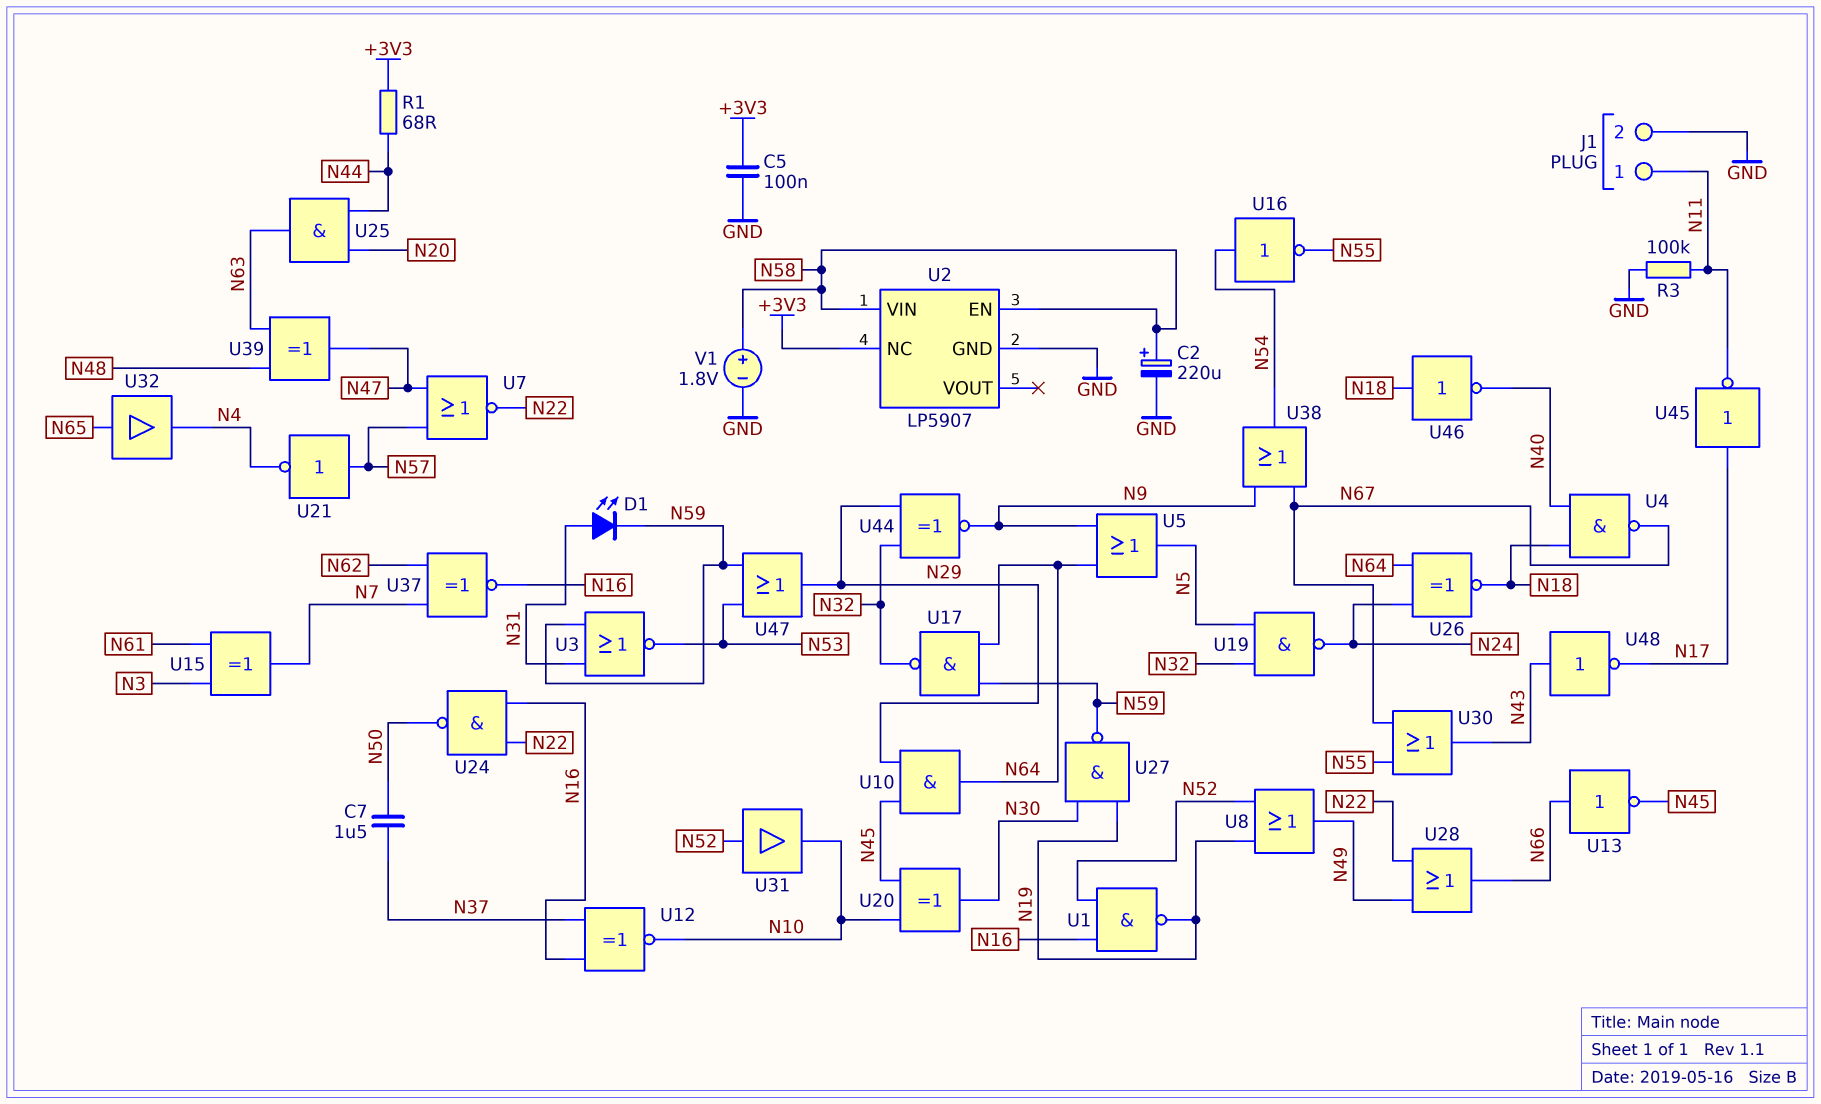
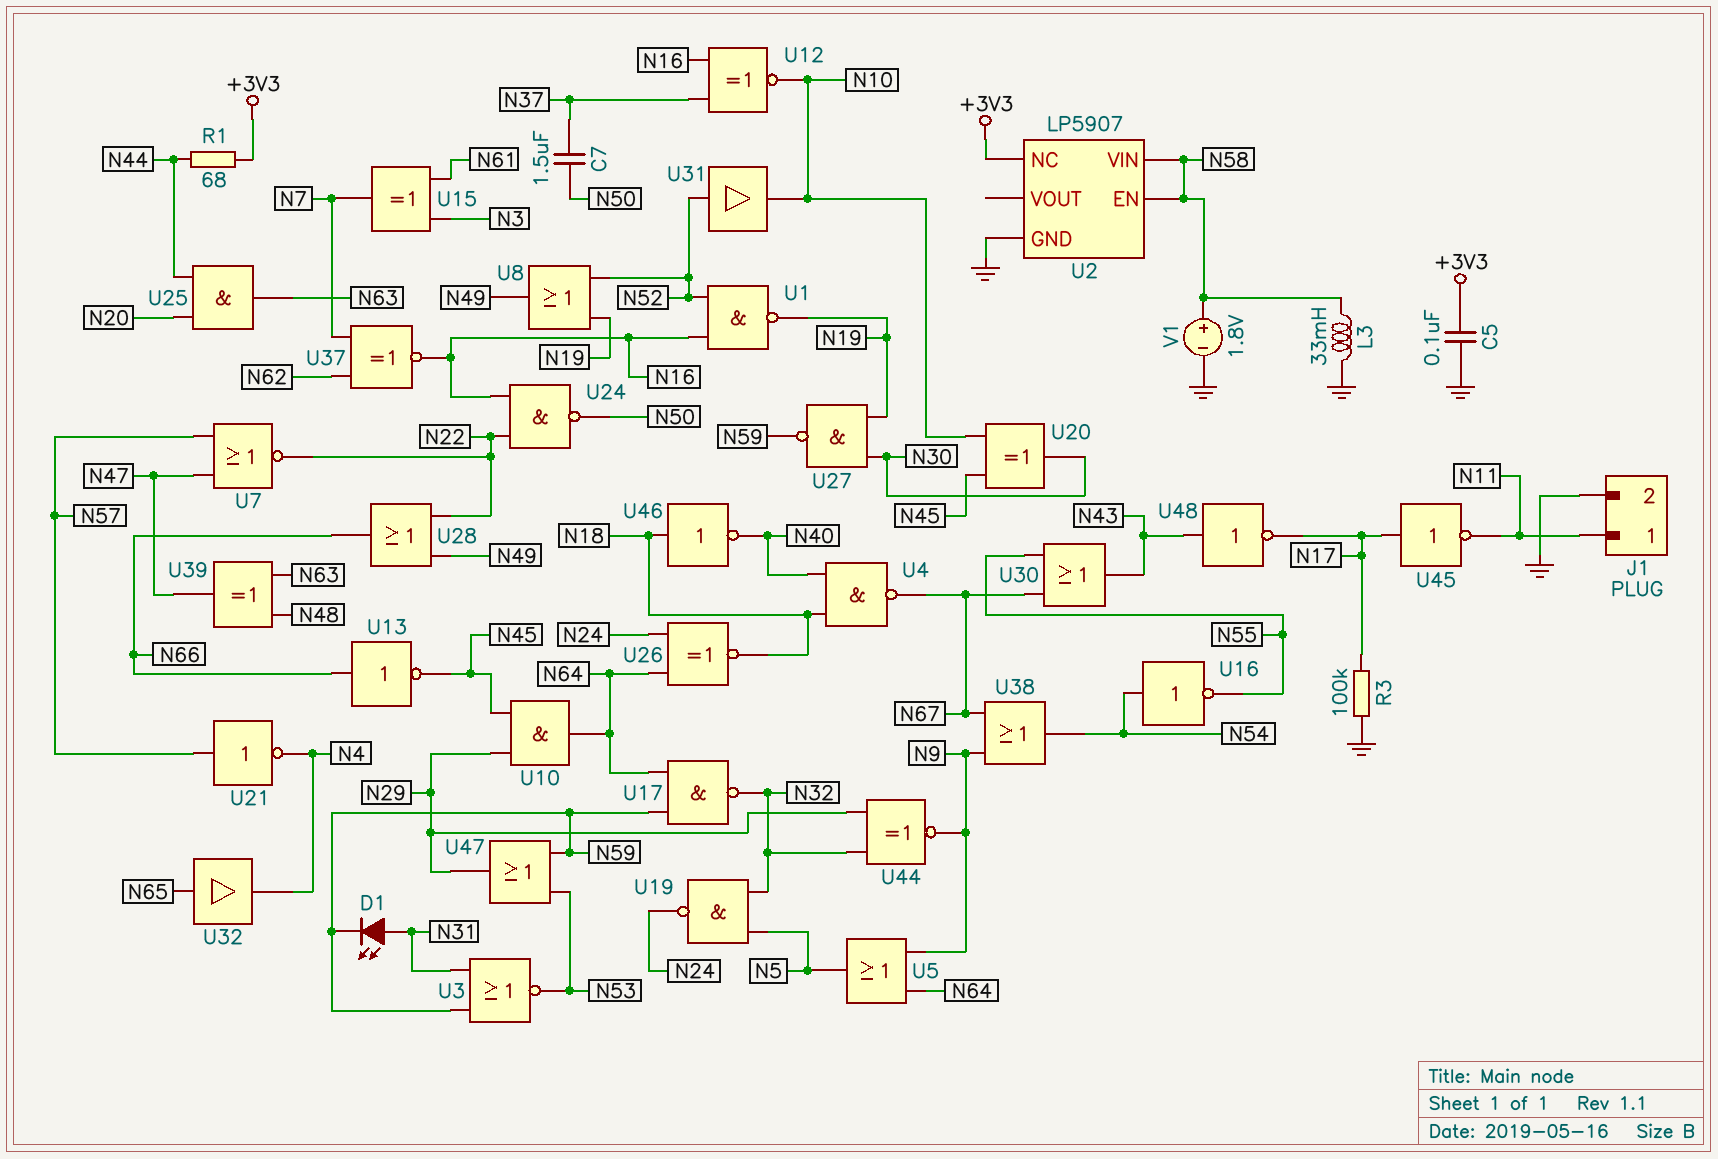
C2: 220uF (plus N58, minus GND) -> none
L3: none -> 33mH (GND, N58)
R3: 100k (GND, N11) -> 100k (GND, N17)

